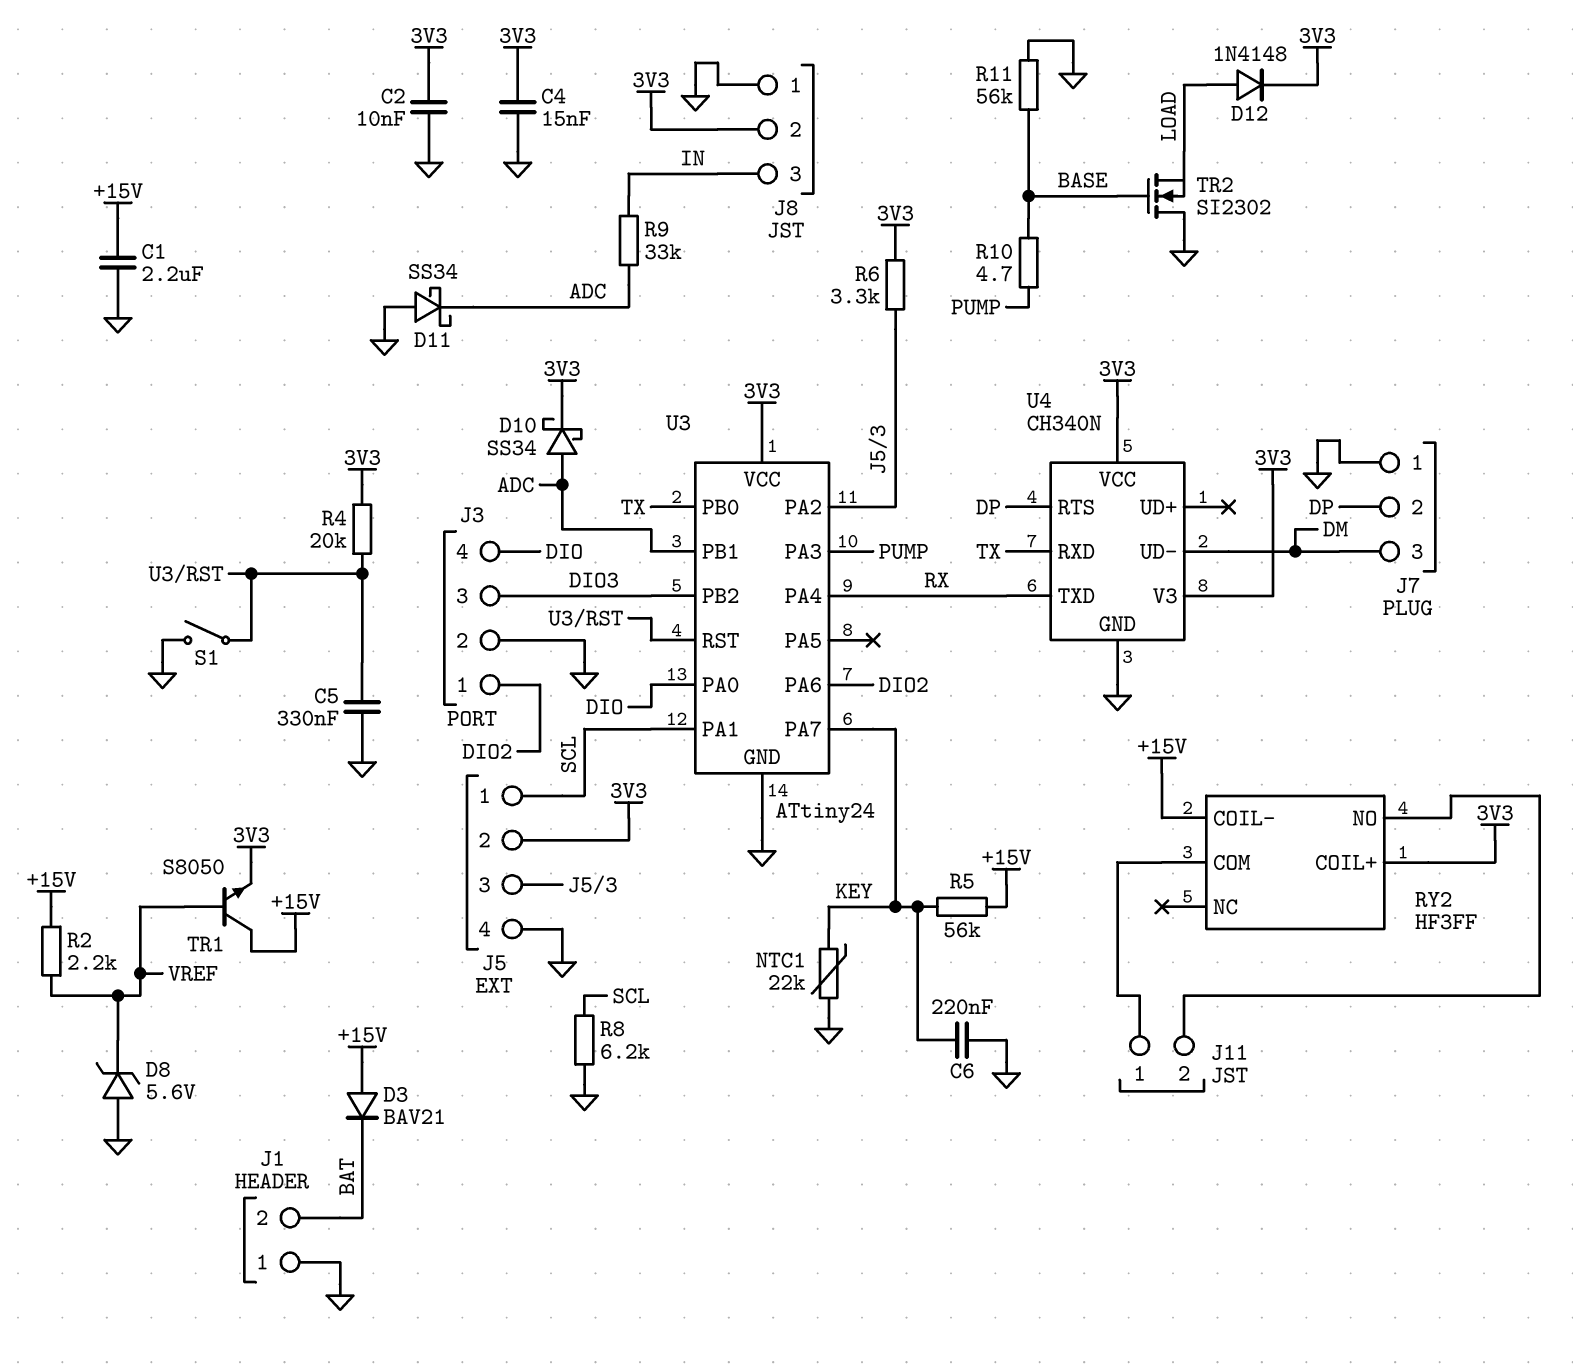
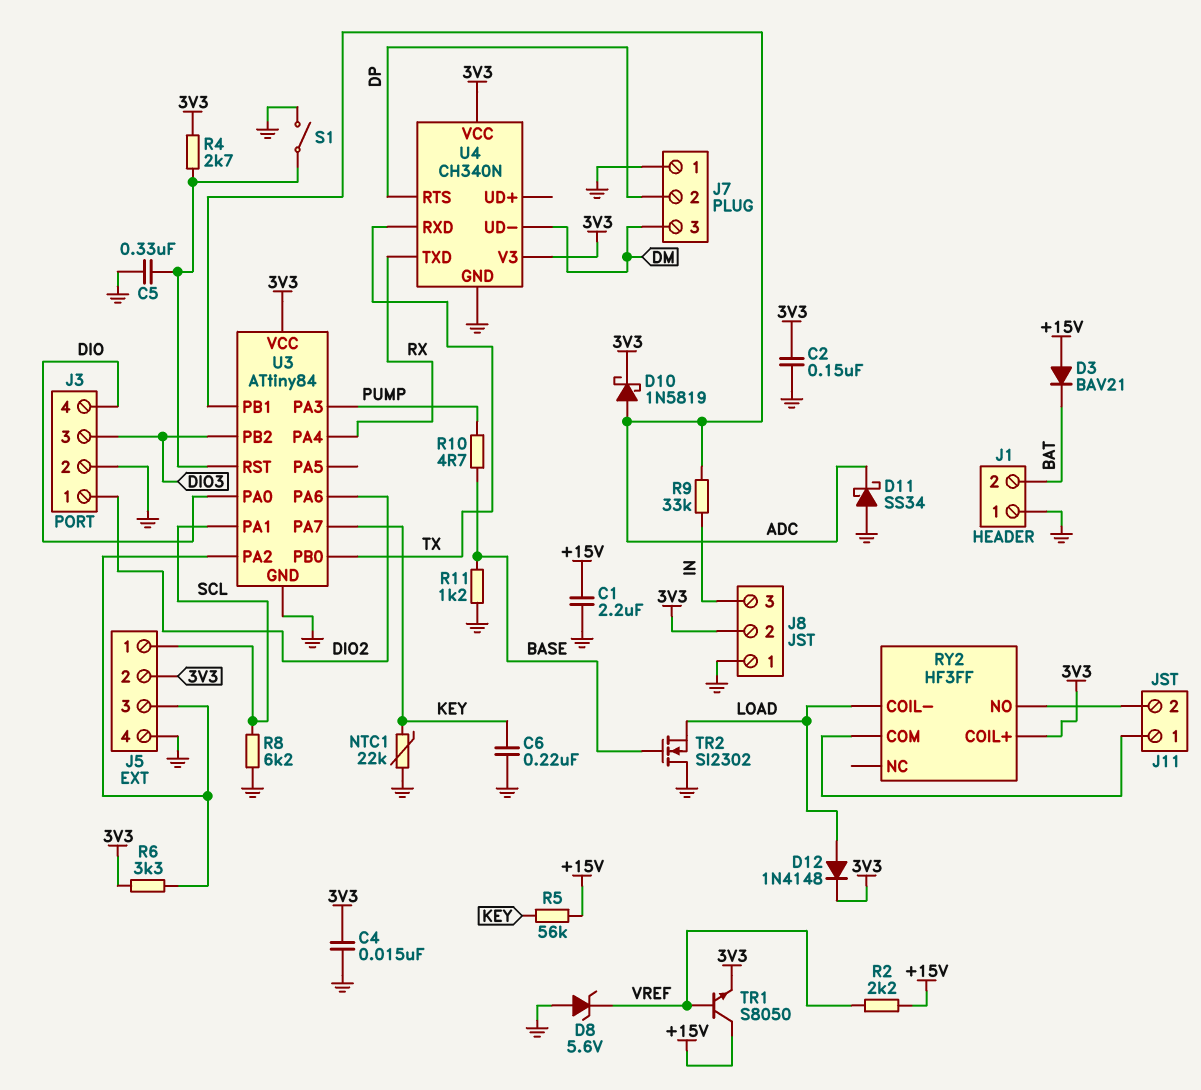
C2: 10nF (3V3, GND) -> 150nF (3V3, GND)
D10: schottky SS34 (A ADC, K 3V3) -> schottky 1N5819 (A ADC, K 3V3)
R4: 20k (3V3, U3/RST) -> 2.7k (3V3, U3/RST)
R11: 56k (BASE, GND) -> 1.2k (BASE, GND)
RY2 pin COIL-: +15V -> LOAD
U3: ATtiny24 -> ATtiny84

